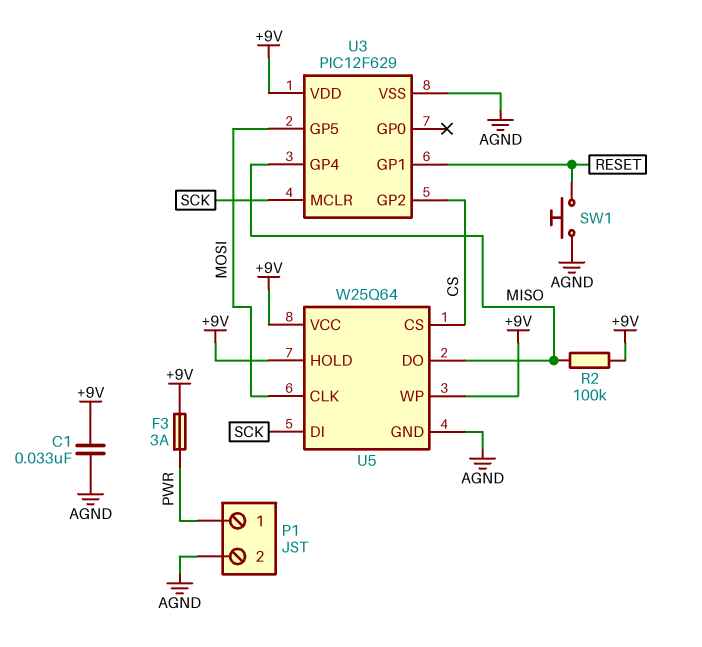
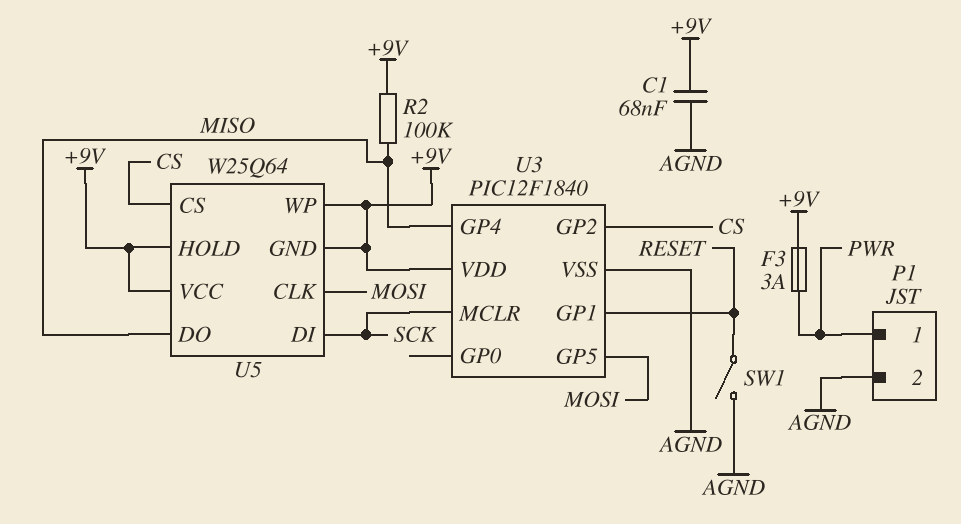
C1: 33nF (+9V, AGND) -> 68nF (+9V, AGND)
SW1: button (AGND, RESET) -> switch (AGND, RESET)
U3: PIC12F629 -> PIC12F1840
U5 pin GND: AGND -> +9V

